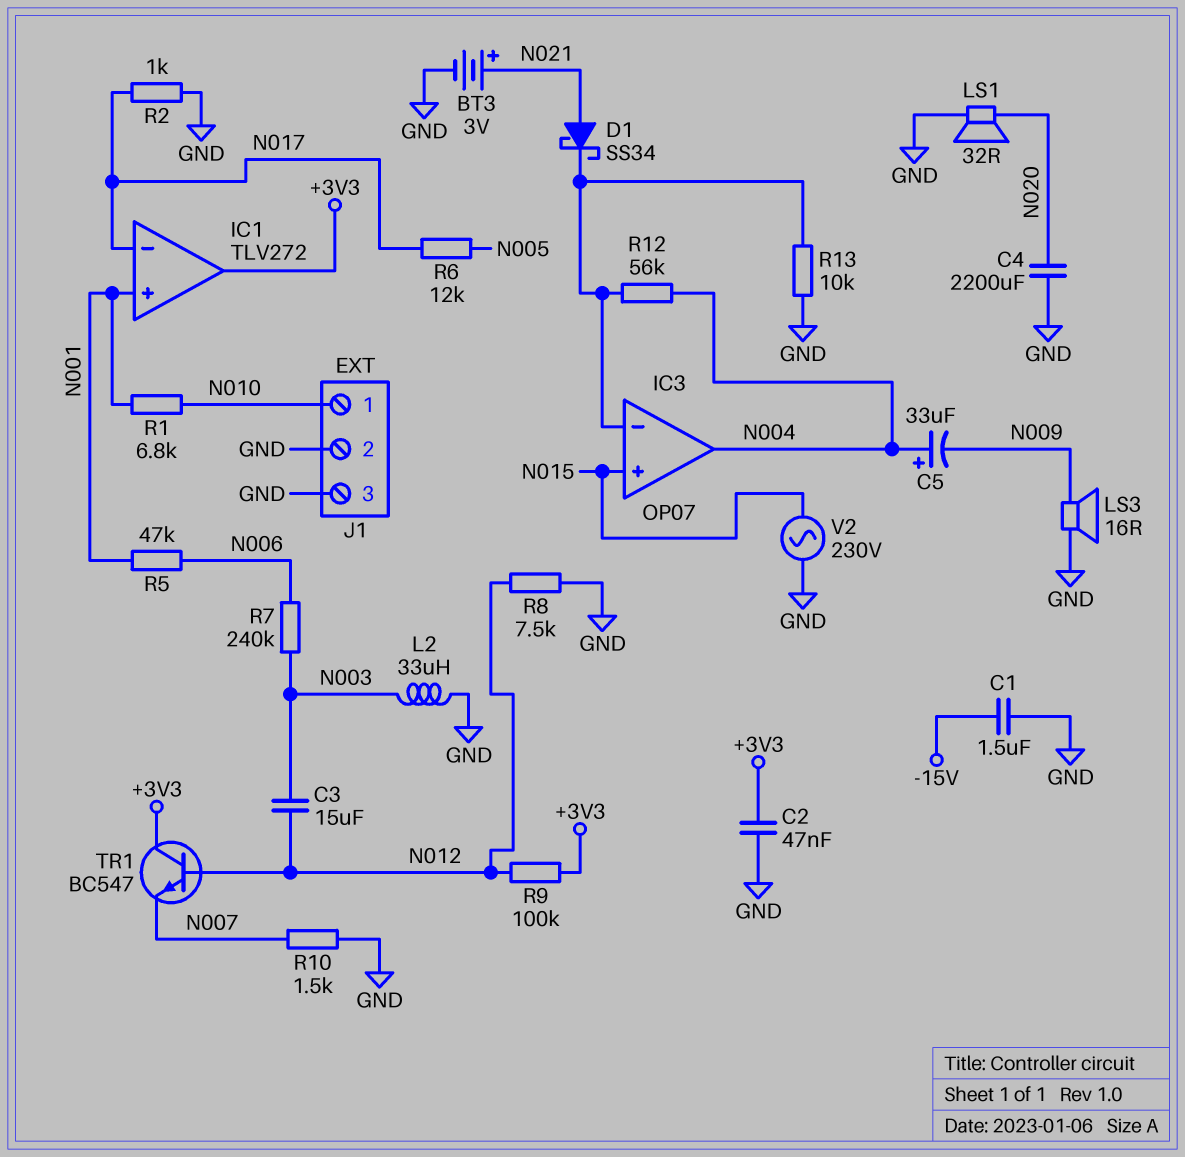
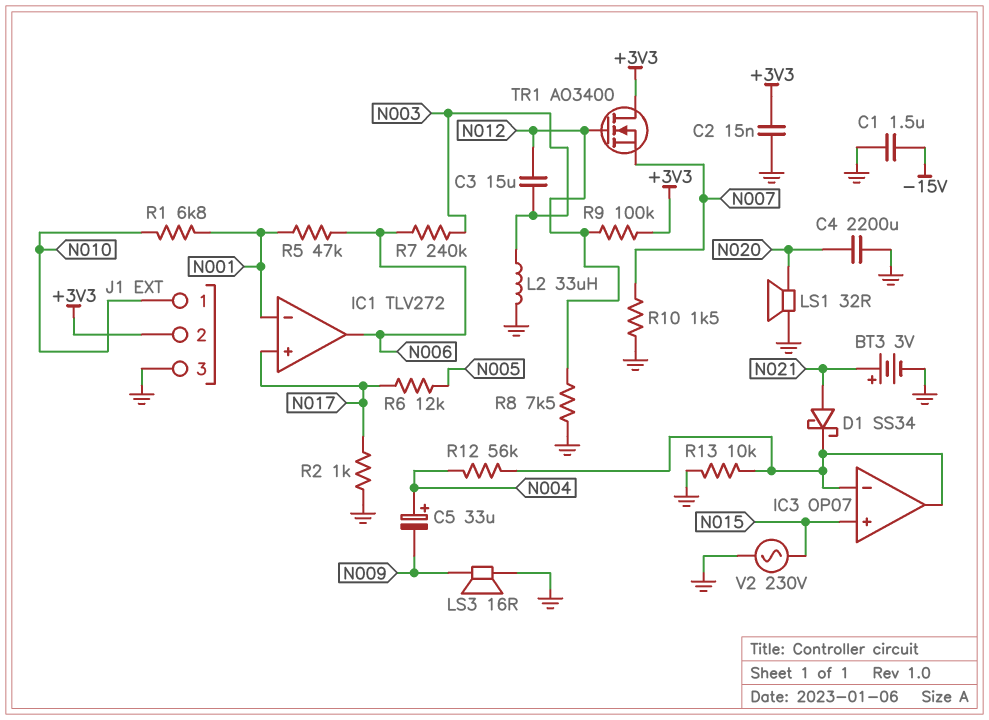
C2: 47nF (+3V3, GND) -> 15nF (+3V3, GND)
IC1 pin in+: N001 -> N017
IC1 pin in-: N017 -> N001
IC1 pin out: +3V3 -> N006
IC3 pin out: N004 -> IC3/in-
J1 pin 2: GND -> +3V3
TR1: NPN BC547 (B N012, C +3V3, E N007) -> NMOS AO3400 (G N012, D +3V3, S N007)

